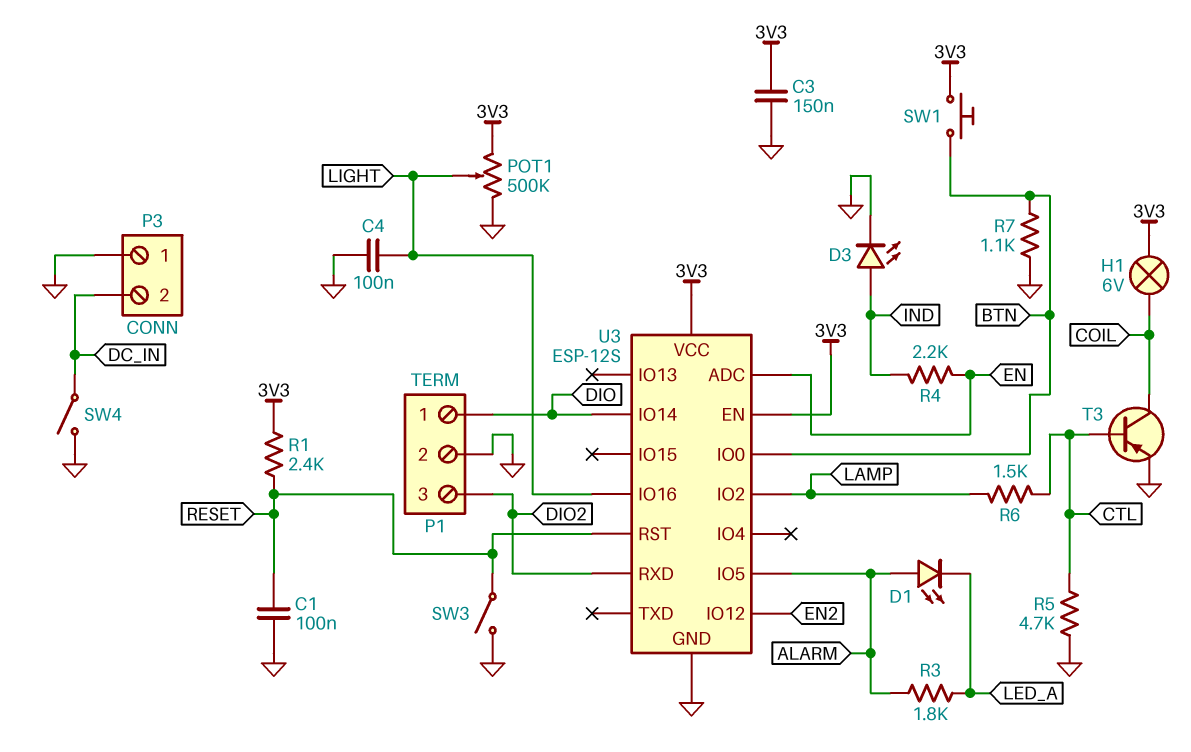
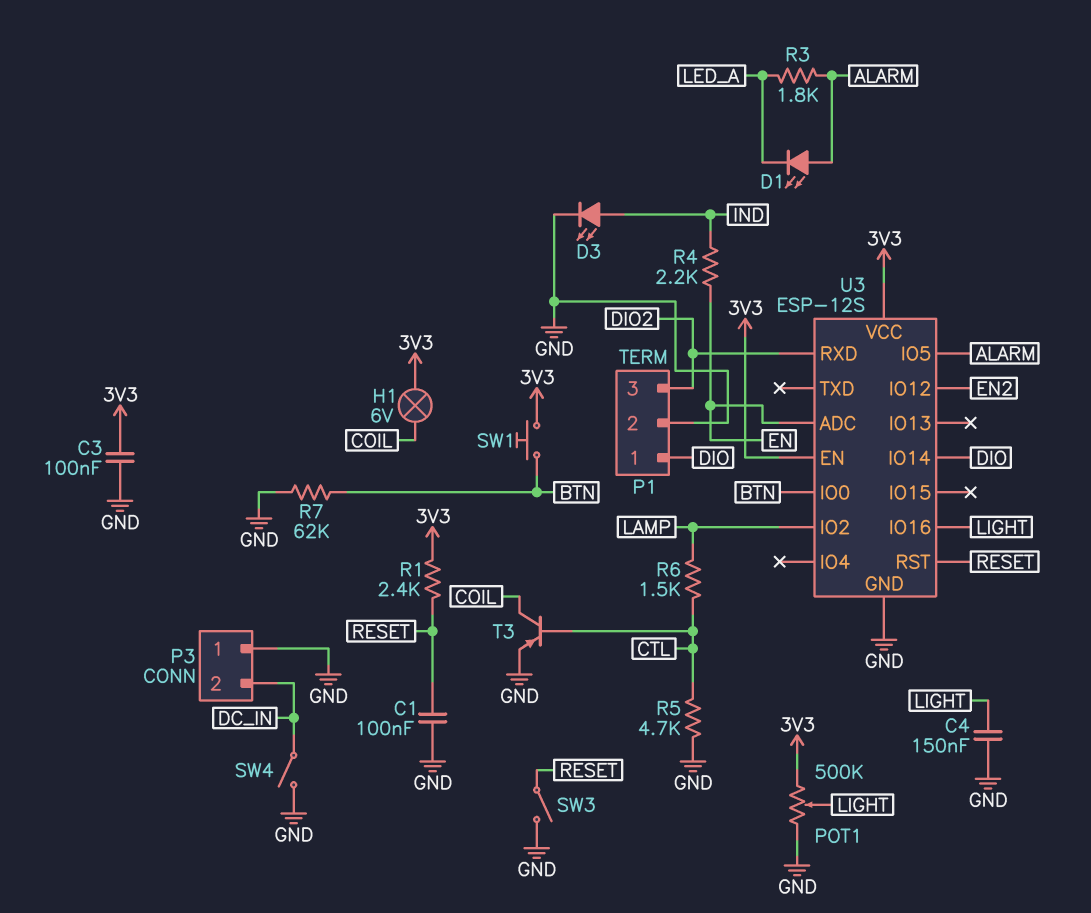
C3: 150nF (3V3, GND) -> 100nF (3V3, GND)
C4: 100nF (GND, LIGHT) -> 150nF (GND, LIGHT)
R7: 1.1k (BTN, GND) -> 62k (BTN, GND)

